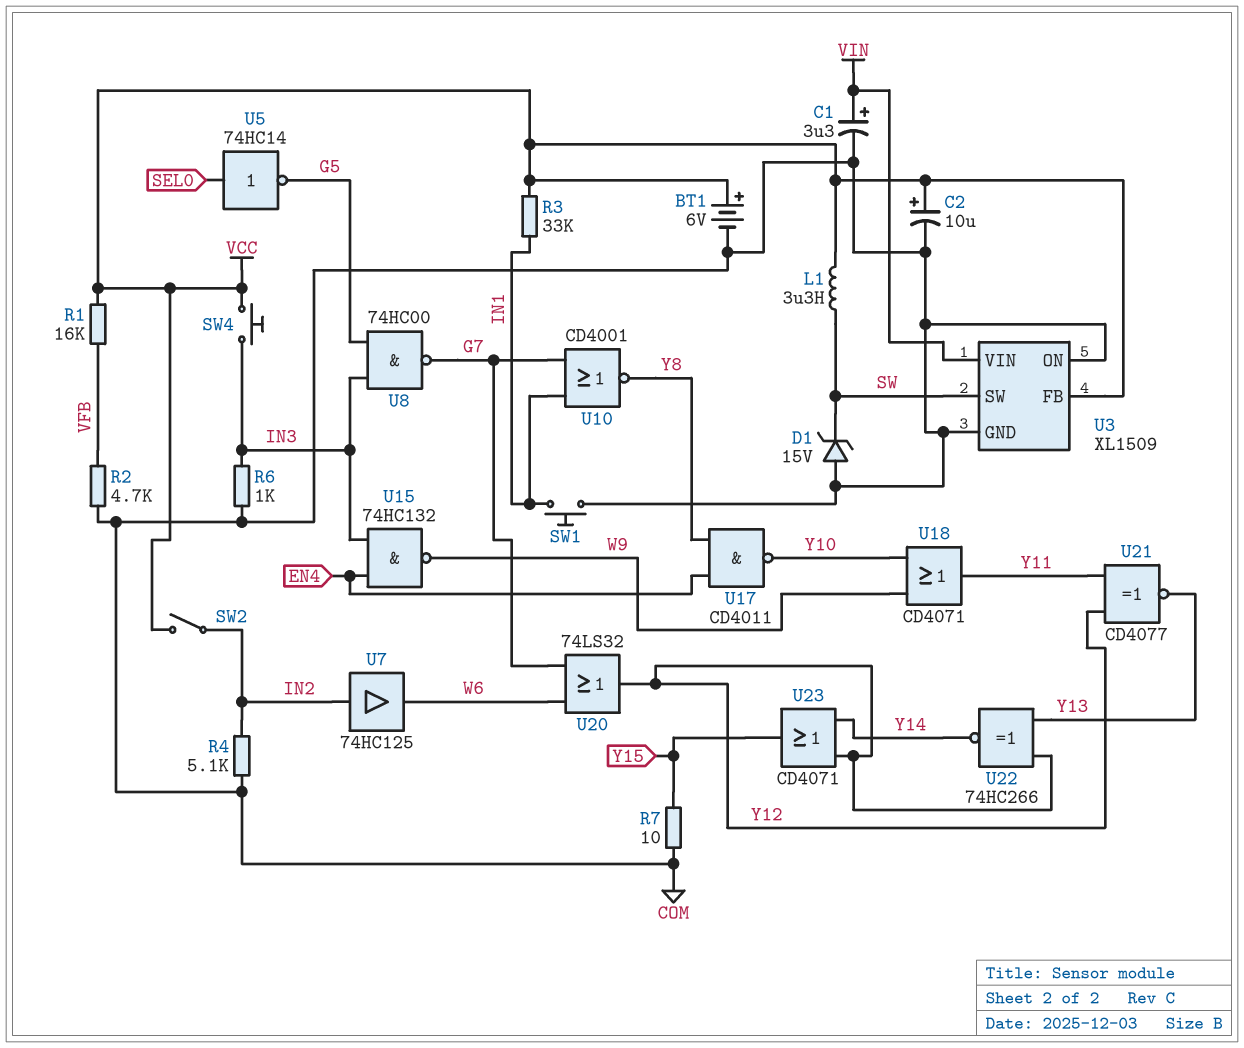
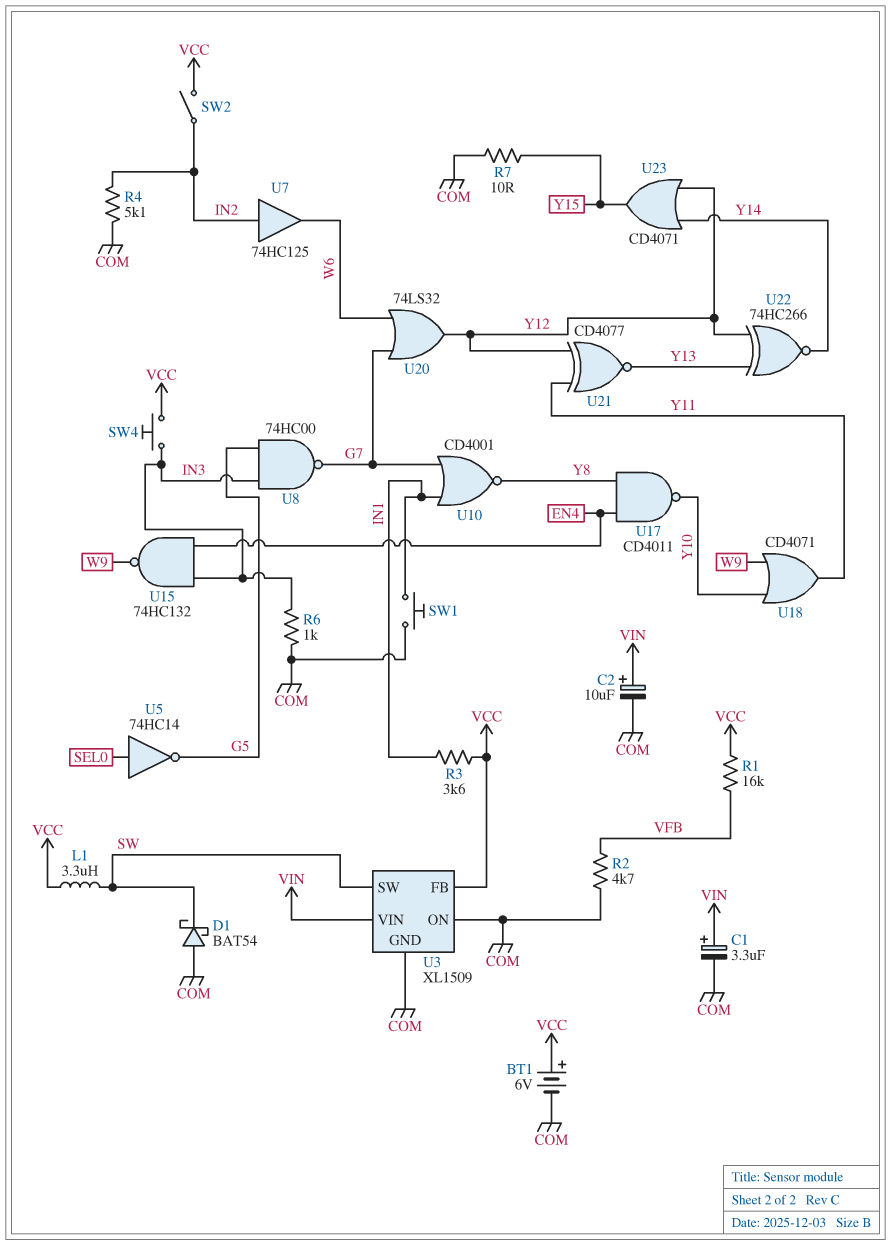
C2: 10uF (plus VCC, minus COM) -> 10uF (plus VIN, minus COM)
D1: zener 15V (A COM, K SW) -> schottky BAT54 (A COM, K SW)
R3: 33k (IN1, VCC) -> 3.6k (IN1, VCC)

